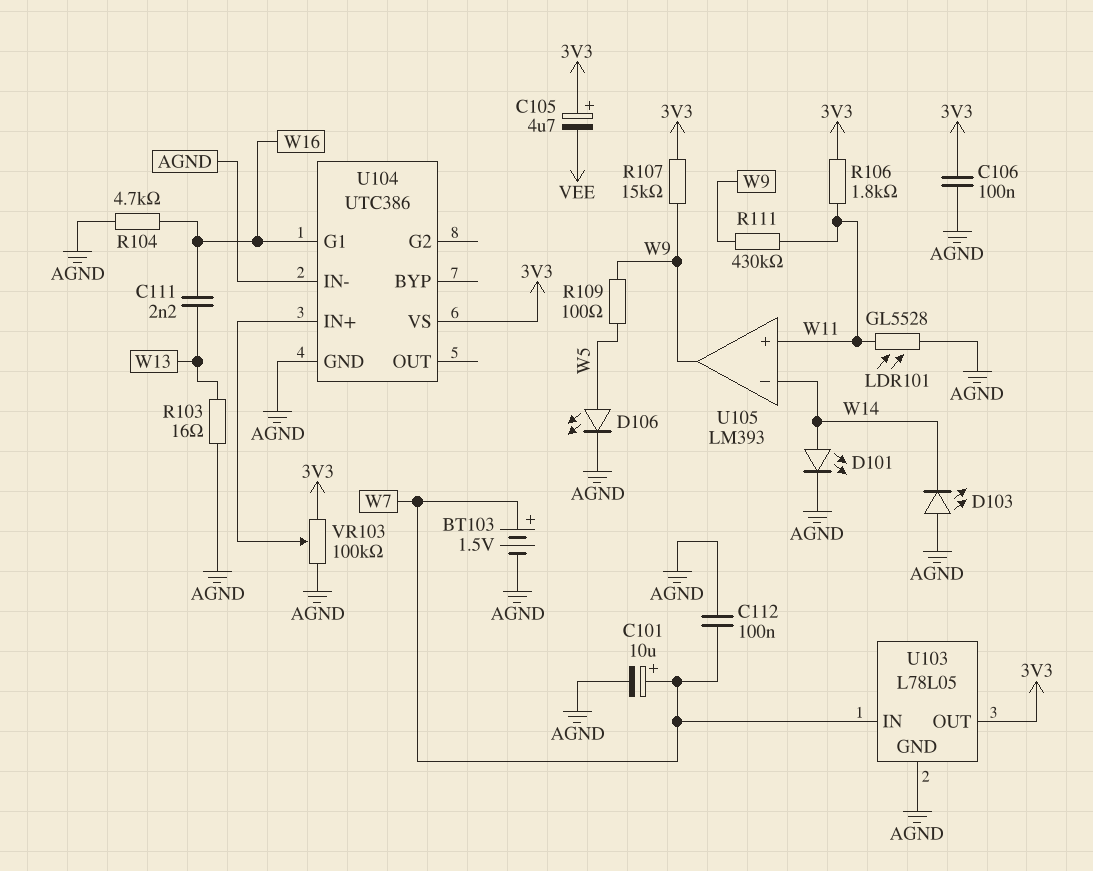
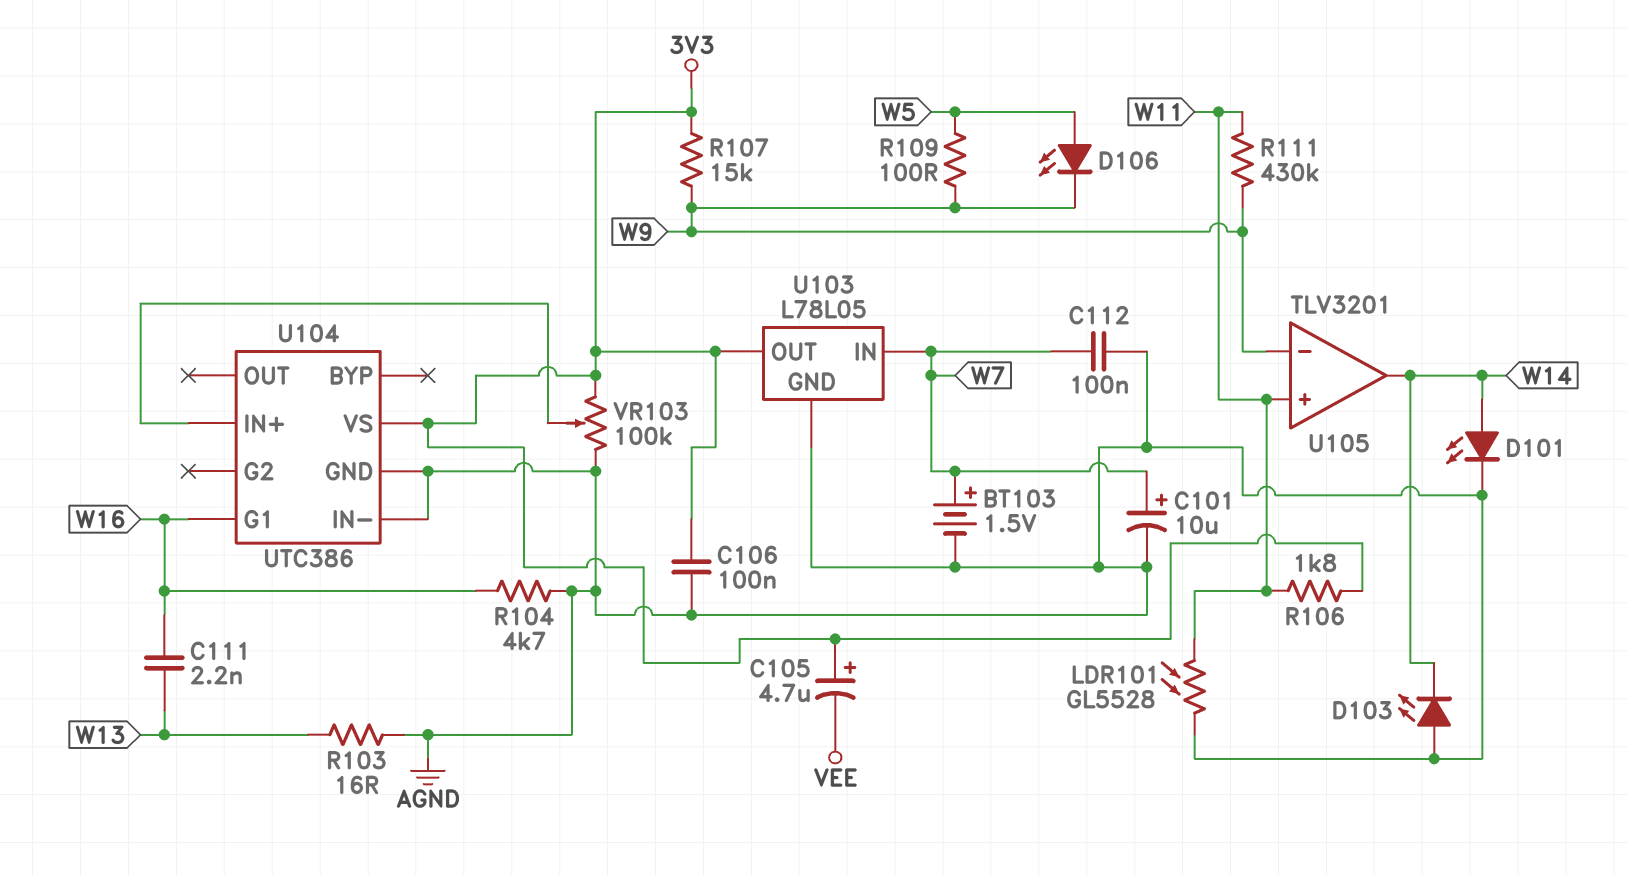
D106: LED (A W5, K AGND) -> LED (A W5, K W9)
U105: LM393 -> TLV3201
U105 pin in-: W14 -> W9
U105 pin out: W9 -> W14

